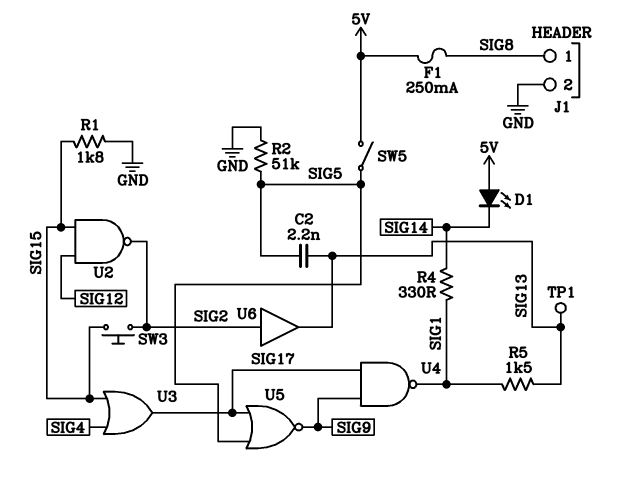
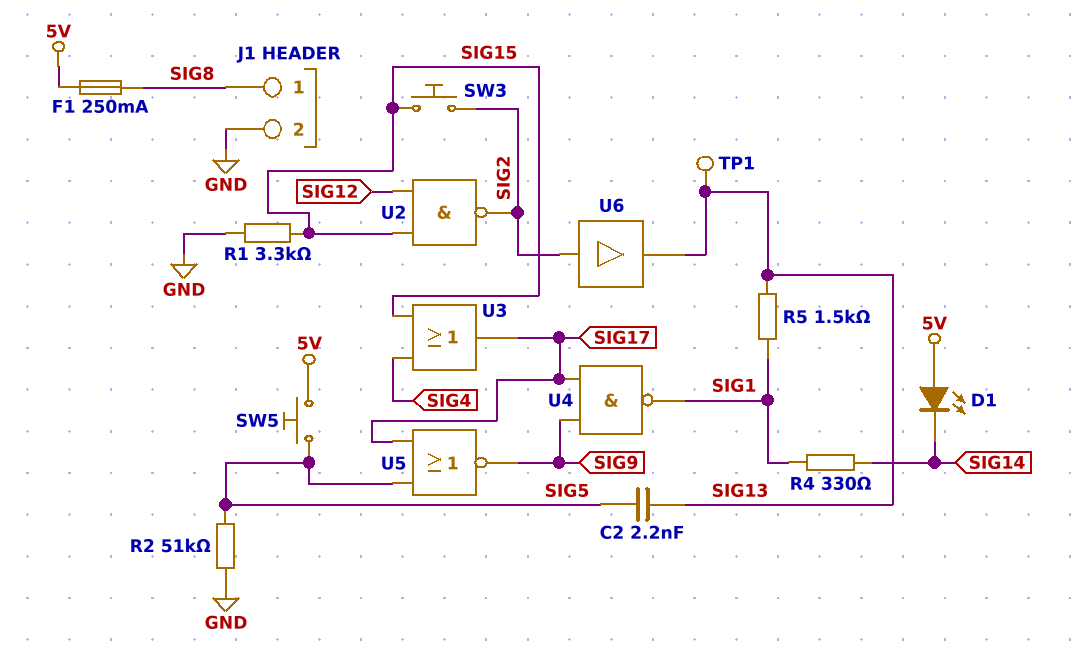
R1: 1.8k (GND, SIG15) -> 3.3k (GND, SIG15)
SW5: switch (5V, SIG5) -> button (5V, SIG5)

